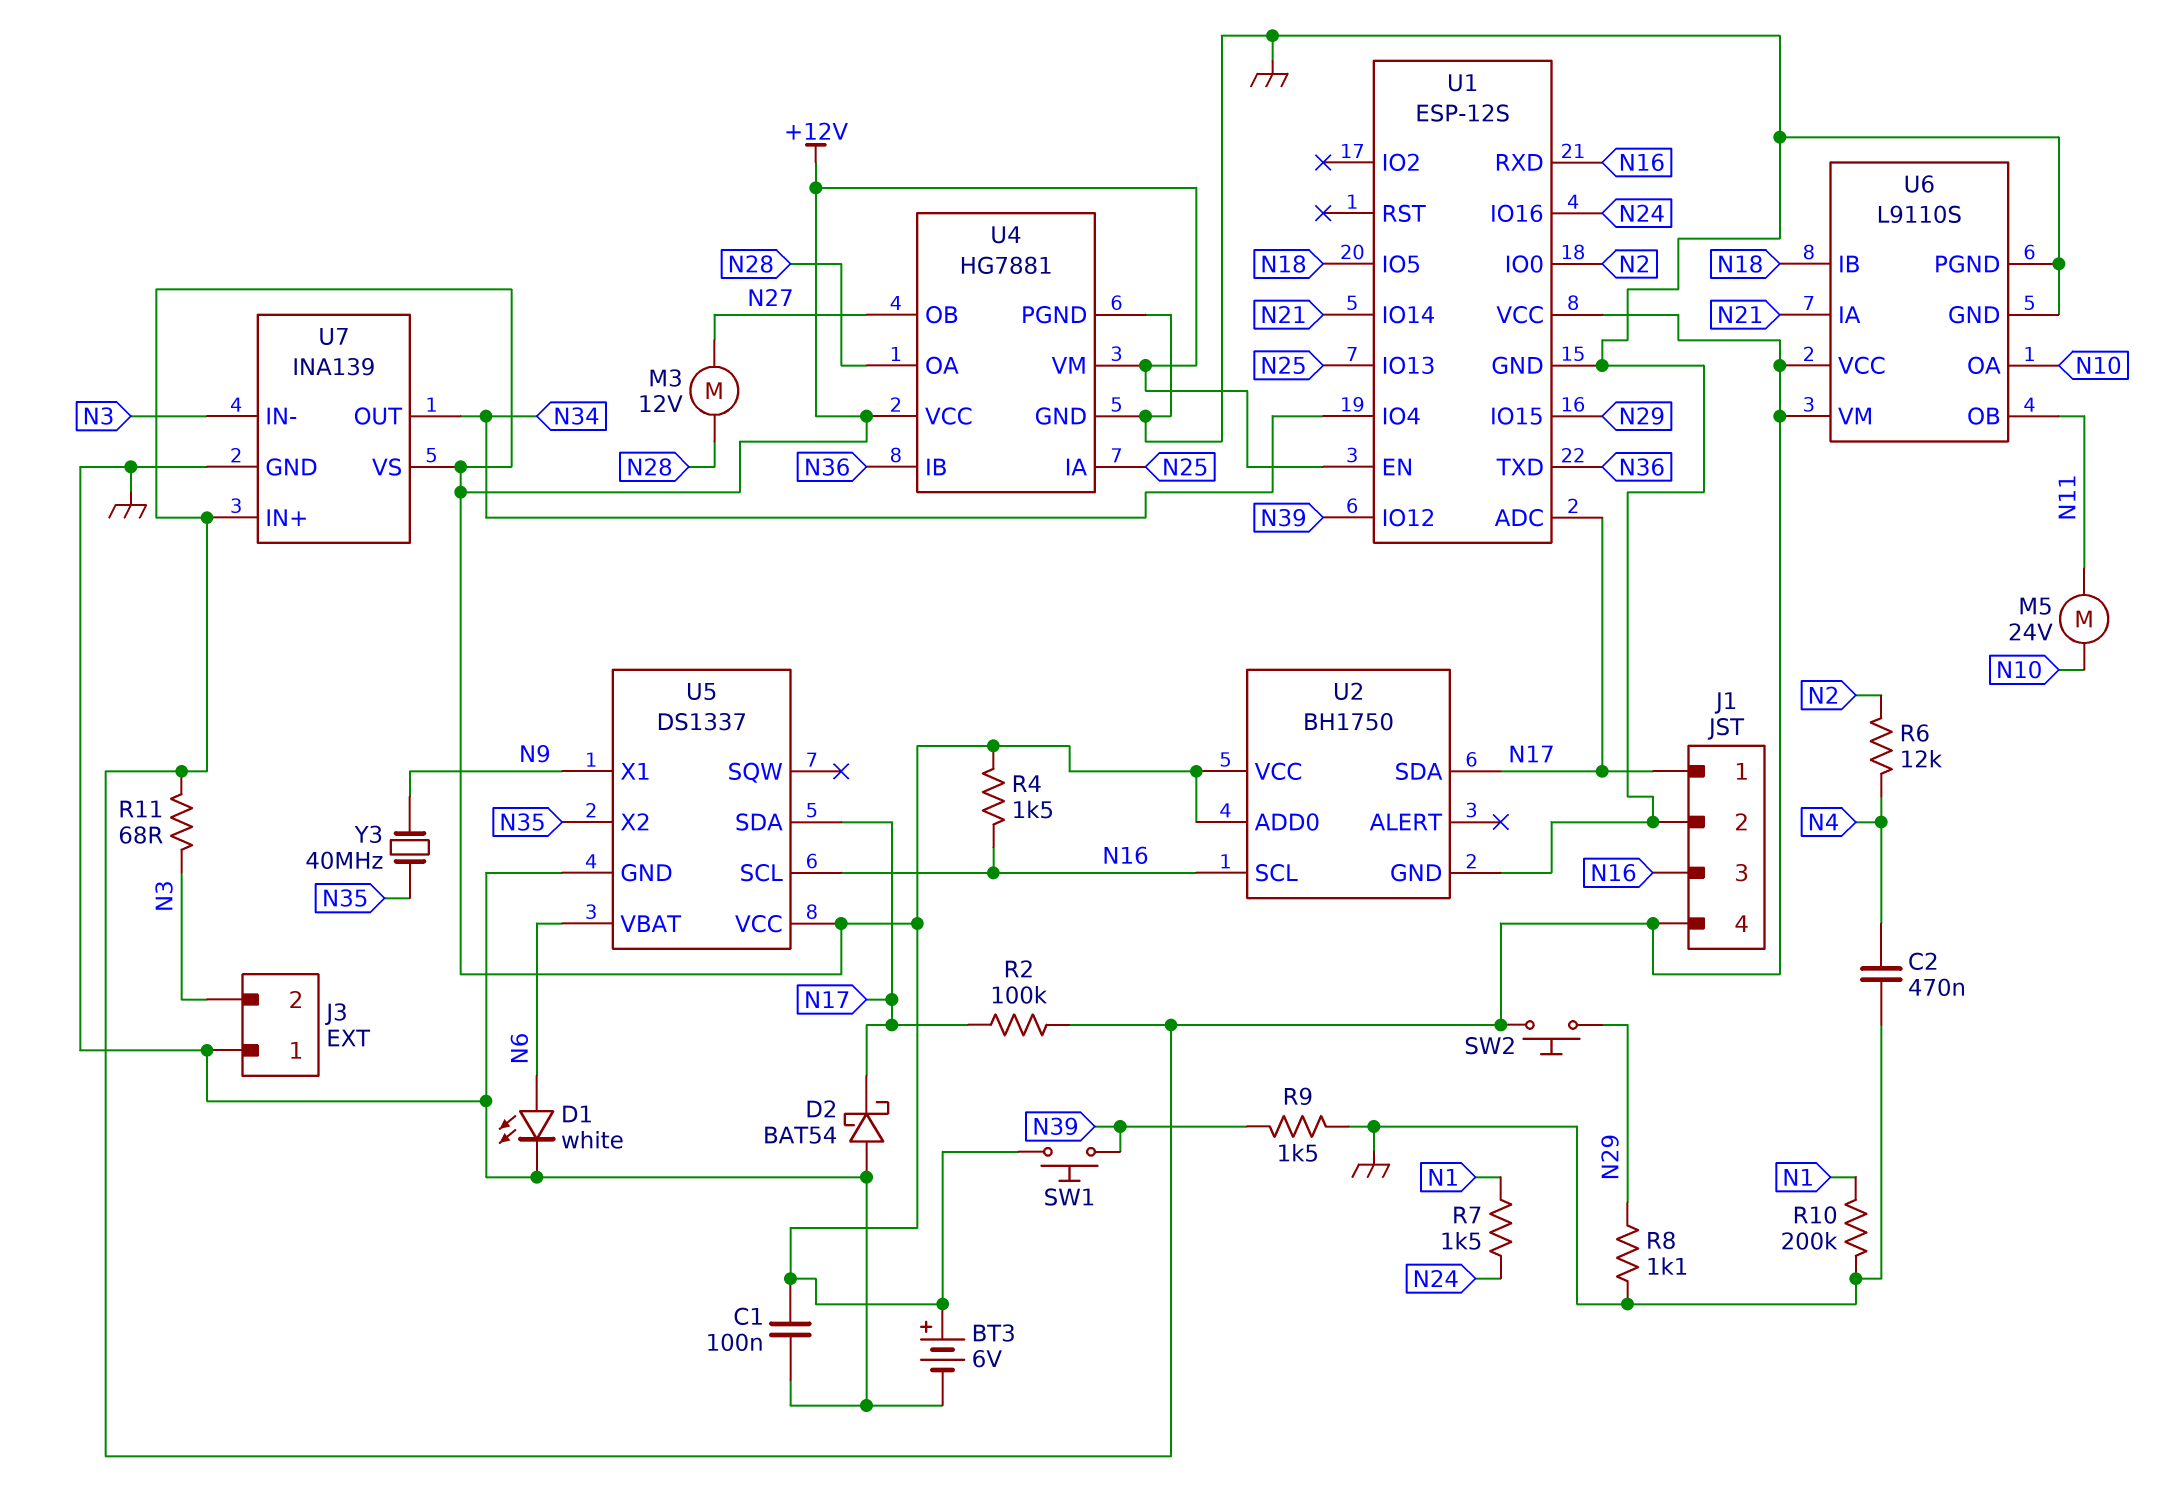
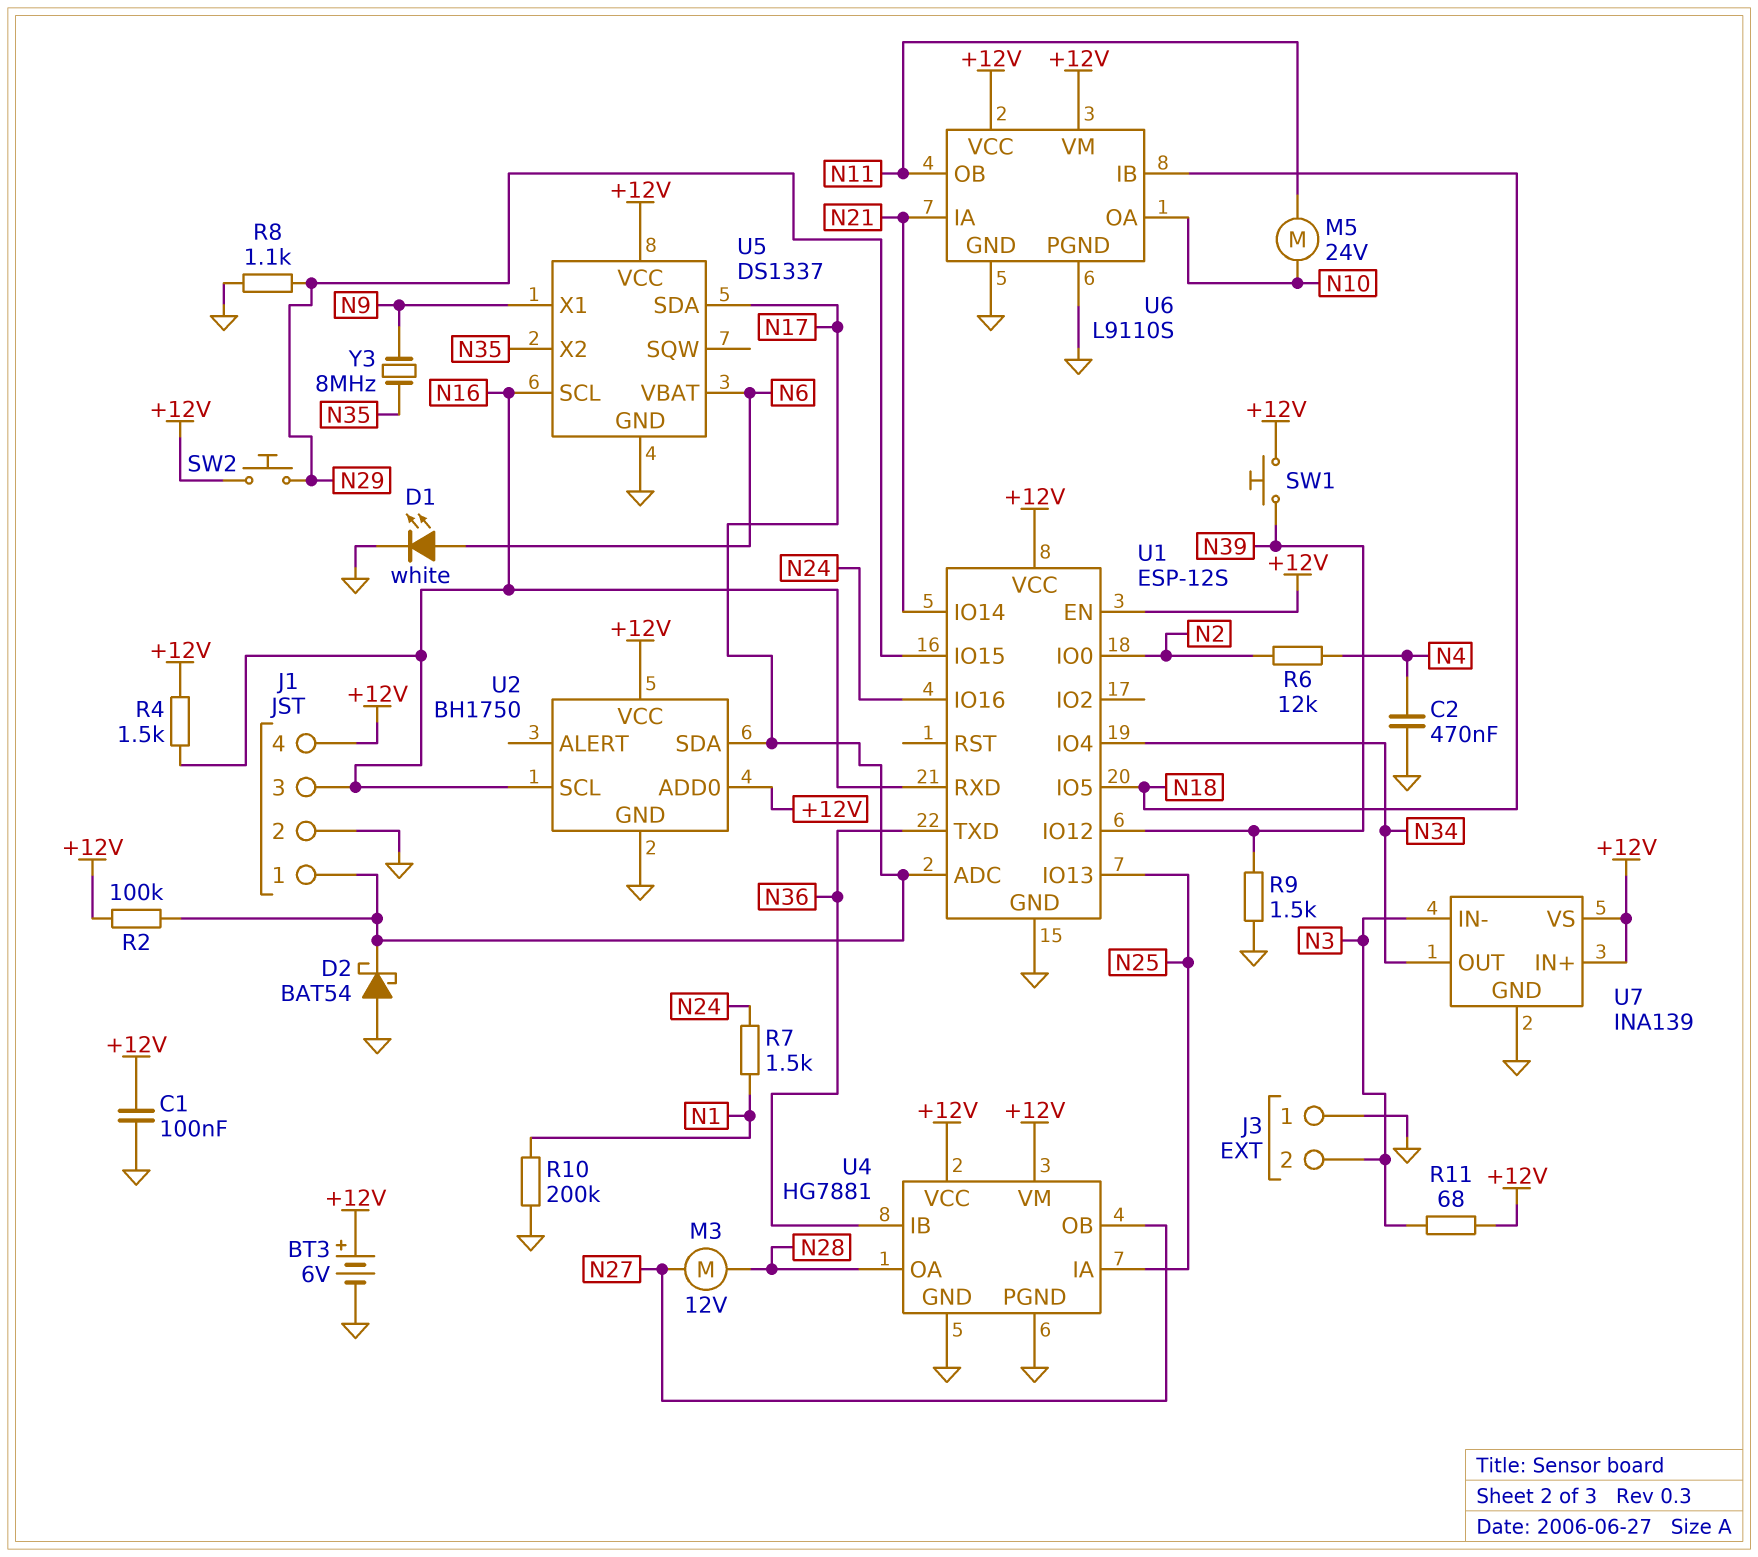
Y3: 40MHz (N9, N35) -> 8MHz (N9, N35)

